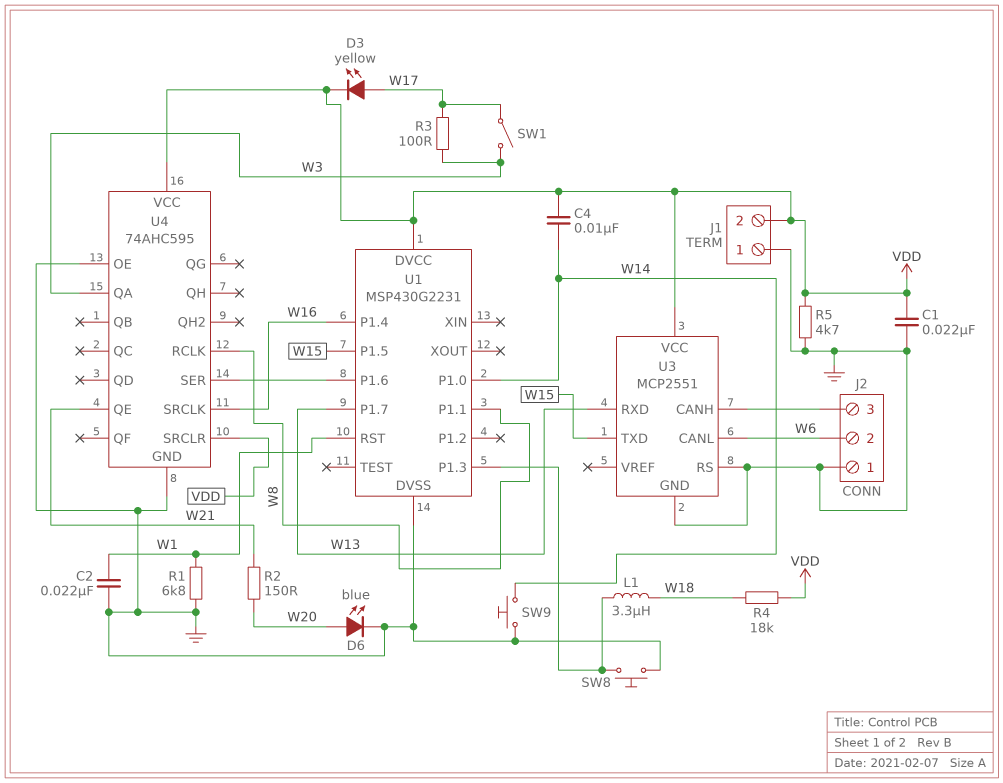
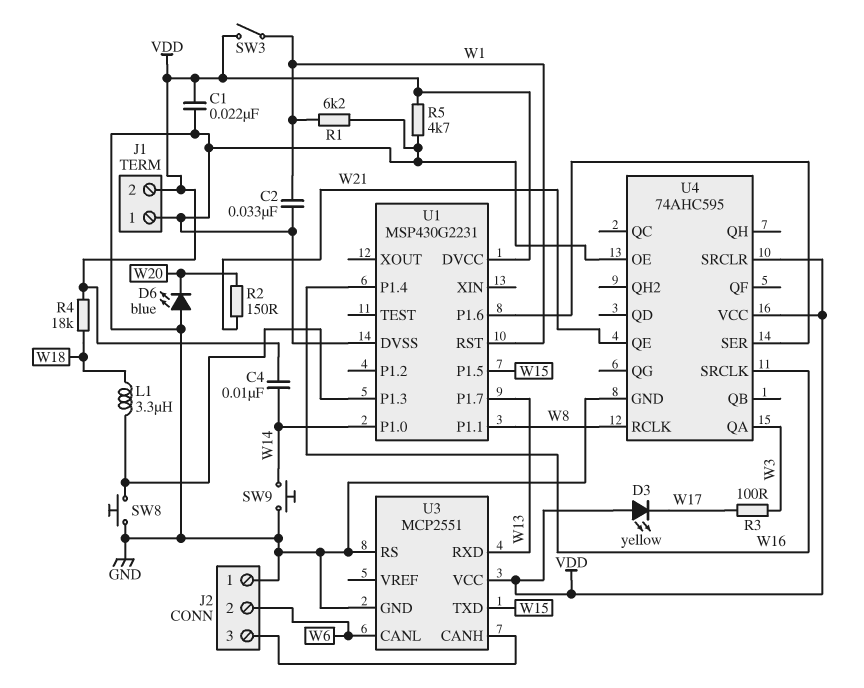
C2: 22nF (GND, W1) -> 33nF (GND, W1)
D3: LED yellow (A W17, K VDD) -> LED yellow (A VDD, K W17)
D6: LED blue (A W20, K GND) -> LED blue (A GND, K W20)
R1: 6.8k (GND, W1) -> 6.2k (GND, W1)
SW1: switch (W3, W17) -> none
SW3: none -> switch (VDD, W1)

